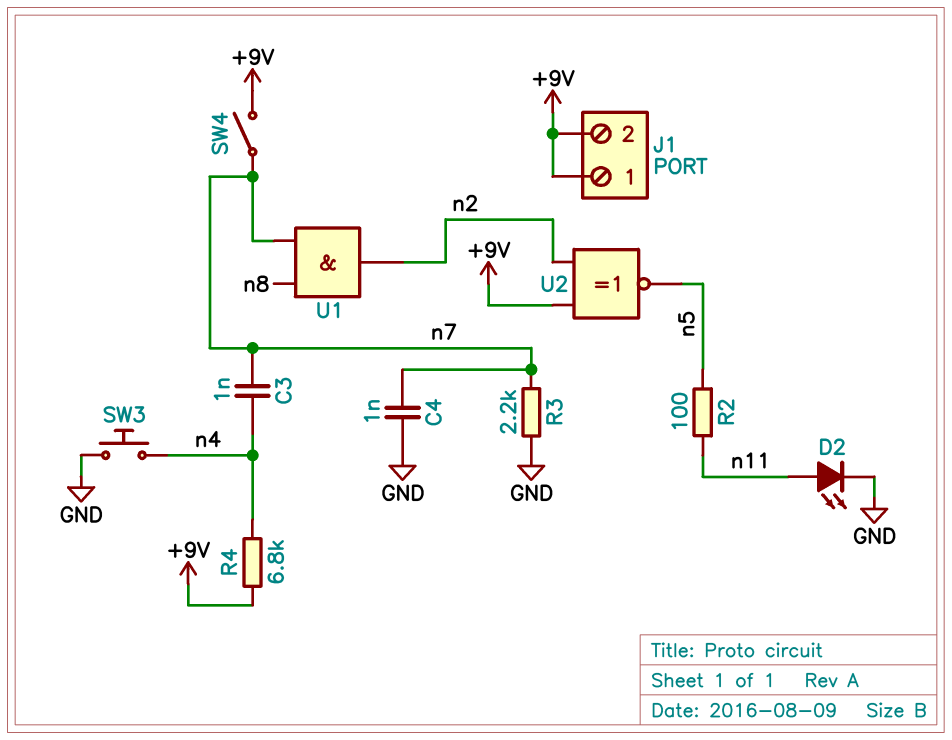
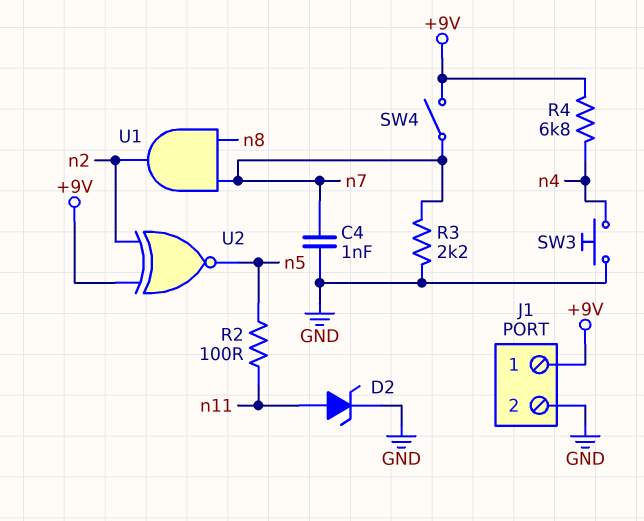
C3: 1nF (n4, n7) -> none
D2: LED (A n11, K GND) -> zener (A n11, K GND)
J1 pin 2: +9V -> GND

